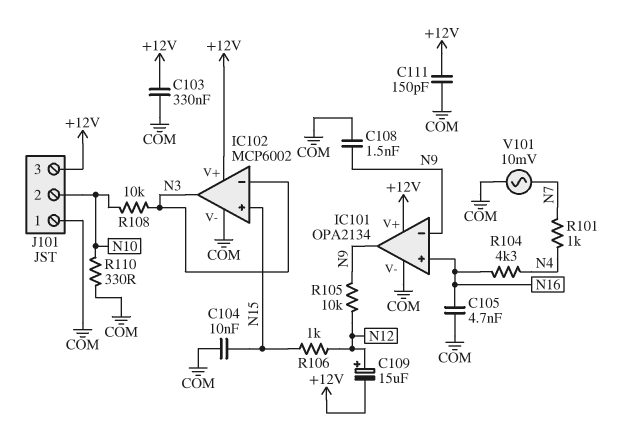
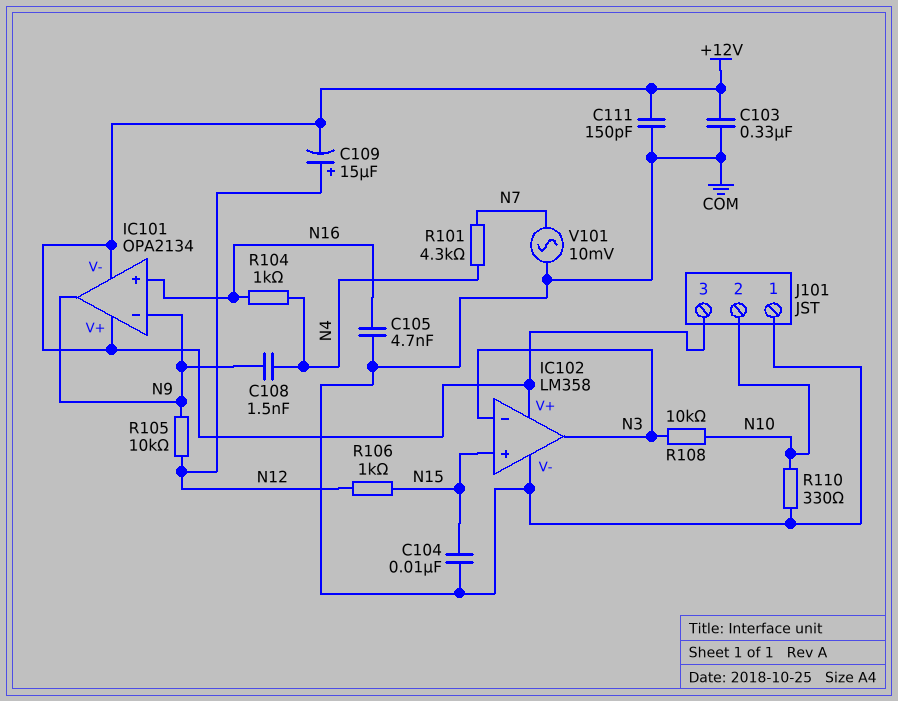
C108: 1.5nF (COM, N9) -> 1.5nF (N4, N9)
IC101 pin V-: COM -> +12V
IC102: MCP6002 -> LM358
R101: 1k (N4, N7) -> 4.3k (N4, N7)
R104: 4.3k (N4, N16) -> 1k (N4, N16)

